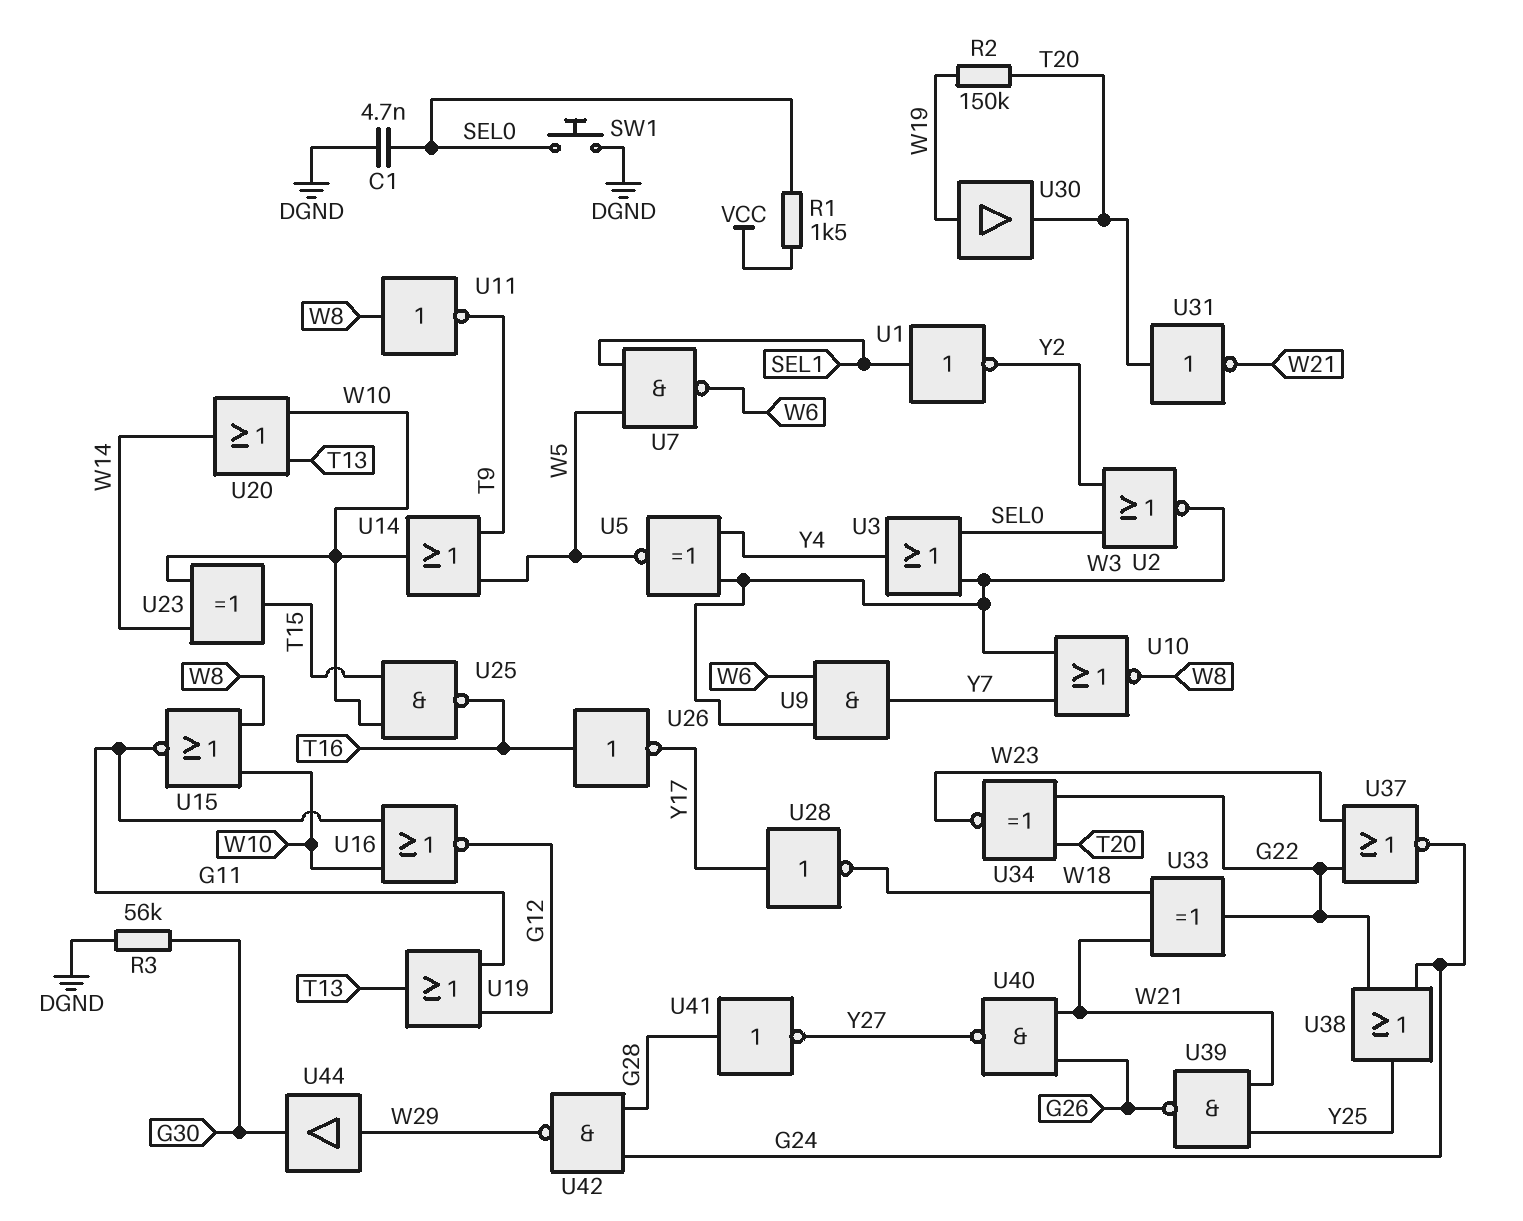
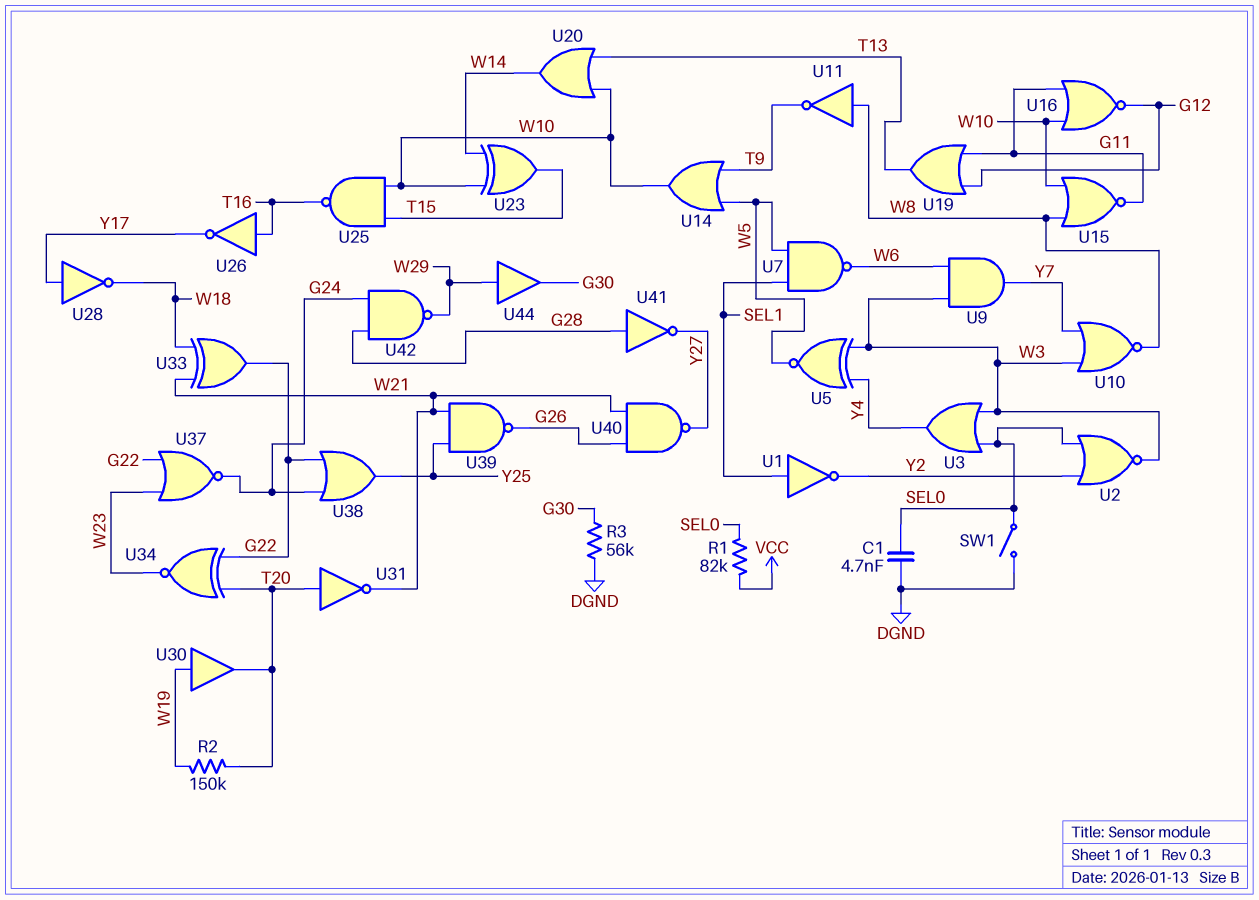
R1: 1.5k (SEL0, VCC) -> 82k (SEL0, VCC)
SW1: button (DGND, SEL0) -> switch (DGND, SEL0)

